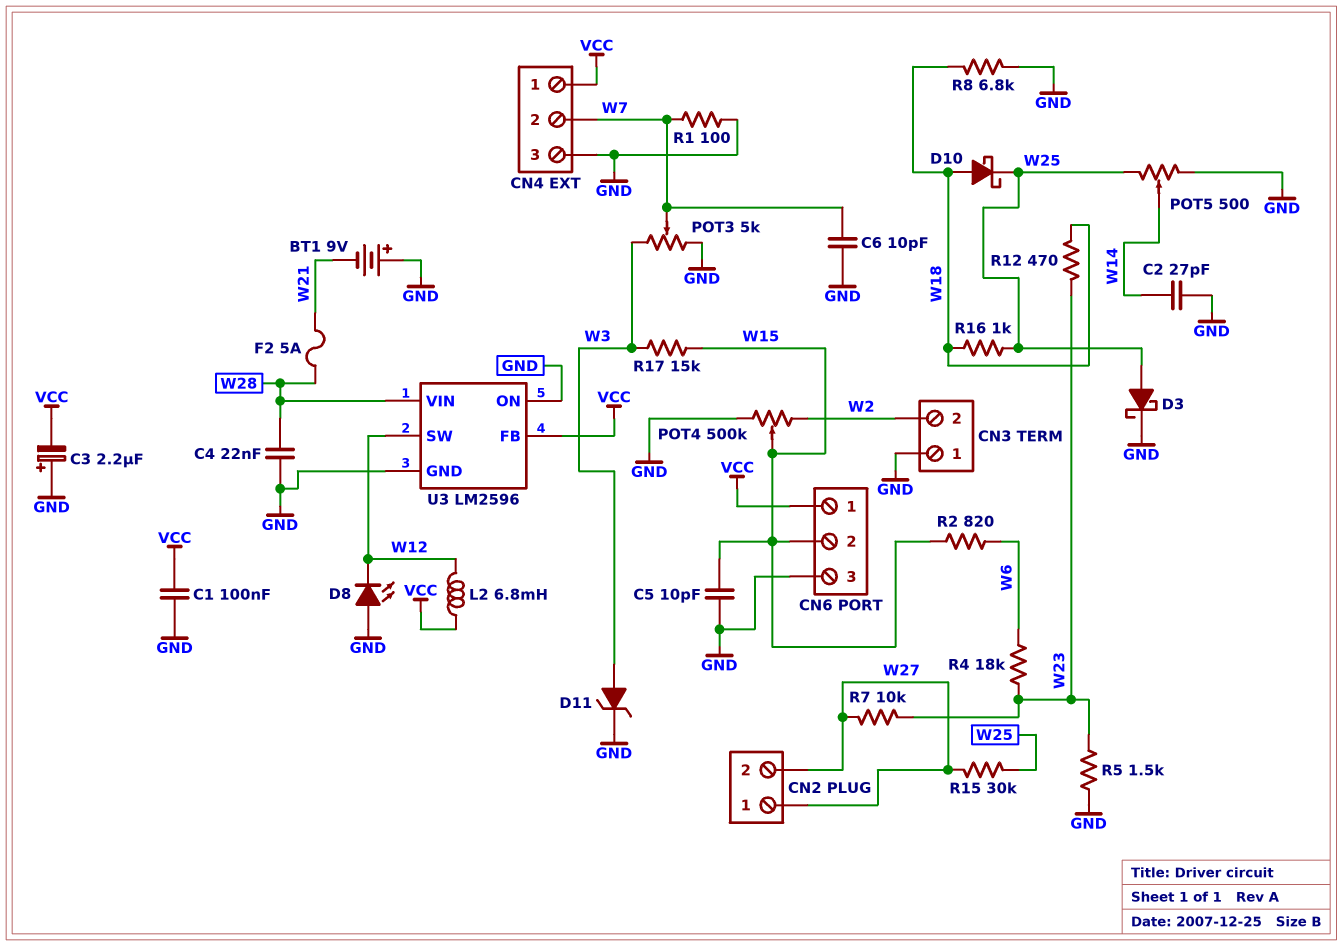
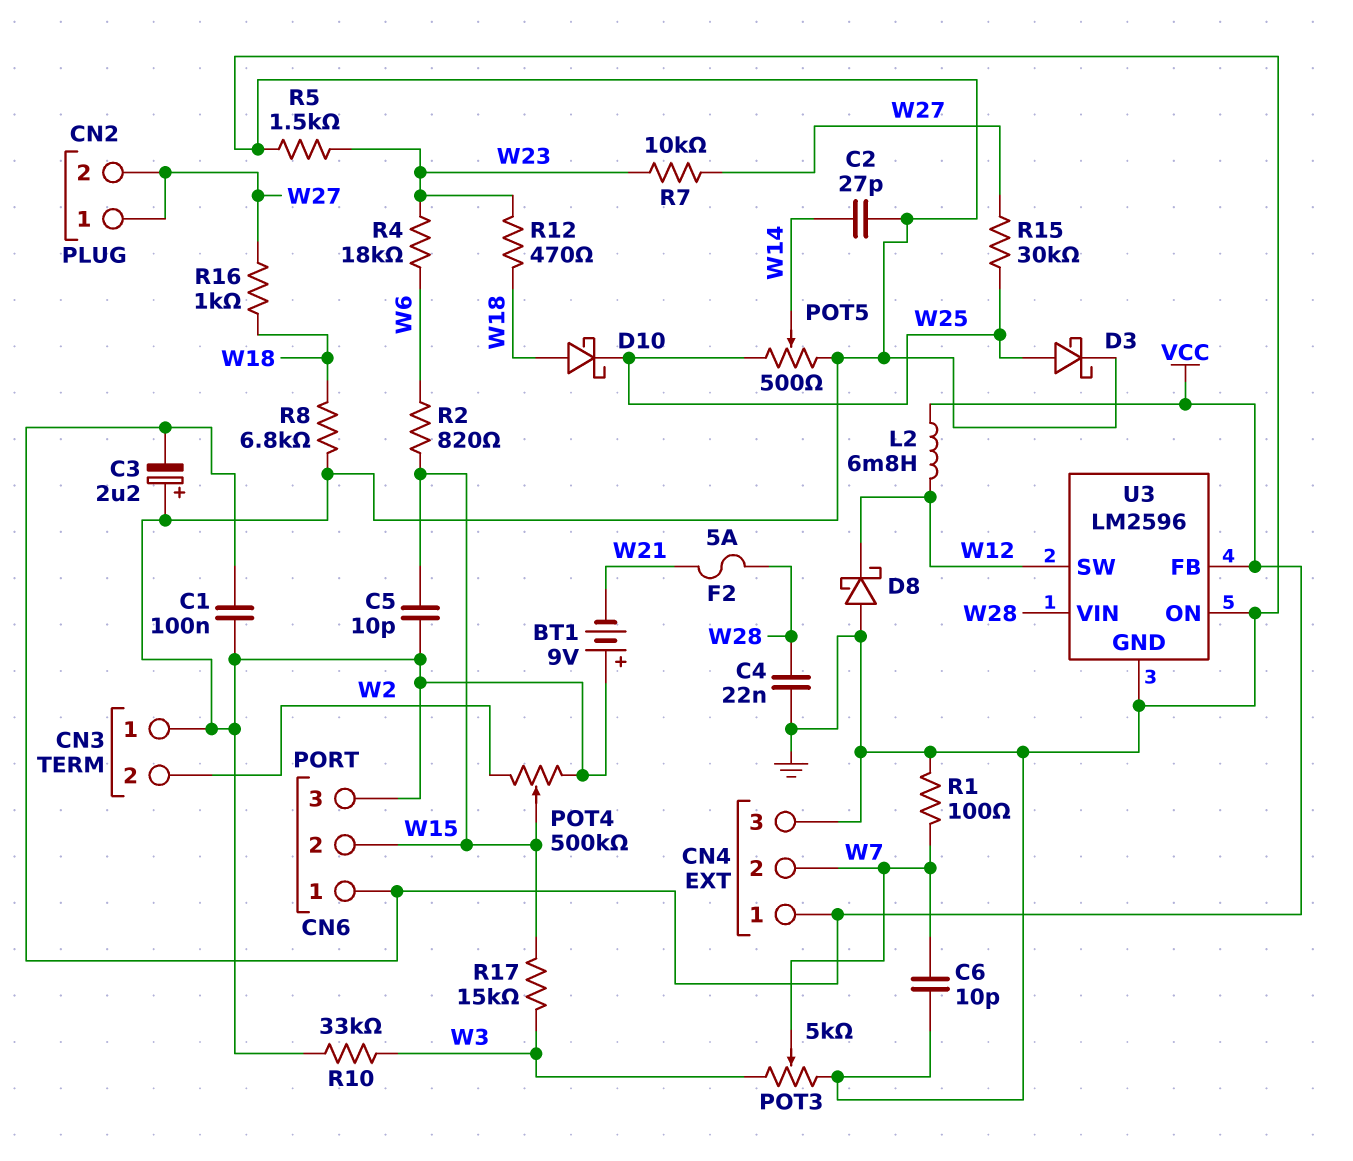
D8: LED (A GND, K W12) -> schottky (A GND, K W12)
D11: zener (A W3, K GND) -> none
R10: none -> 33k (GND, W3)
R16: 1k (W18, W25) -> 1k (W18, W27)

